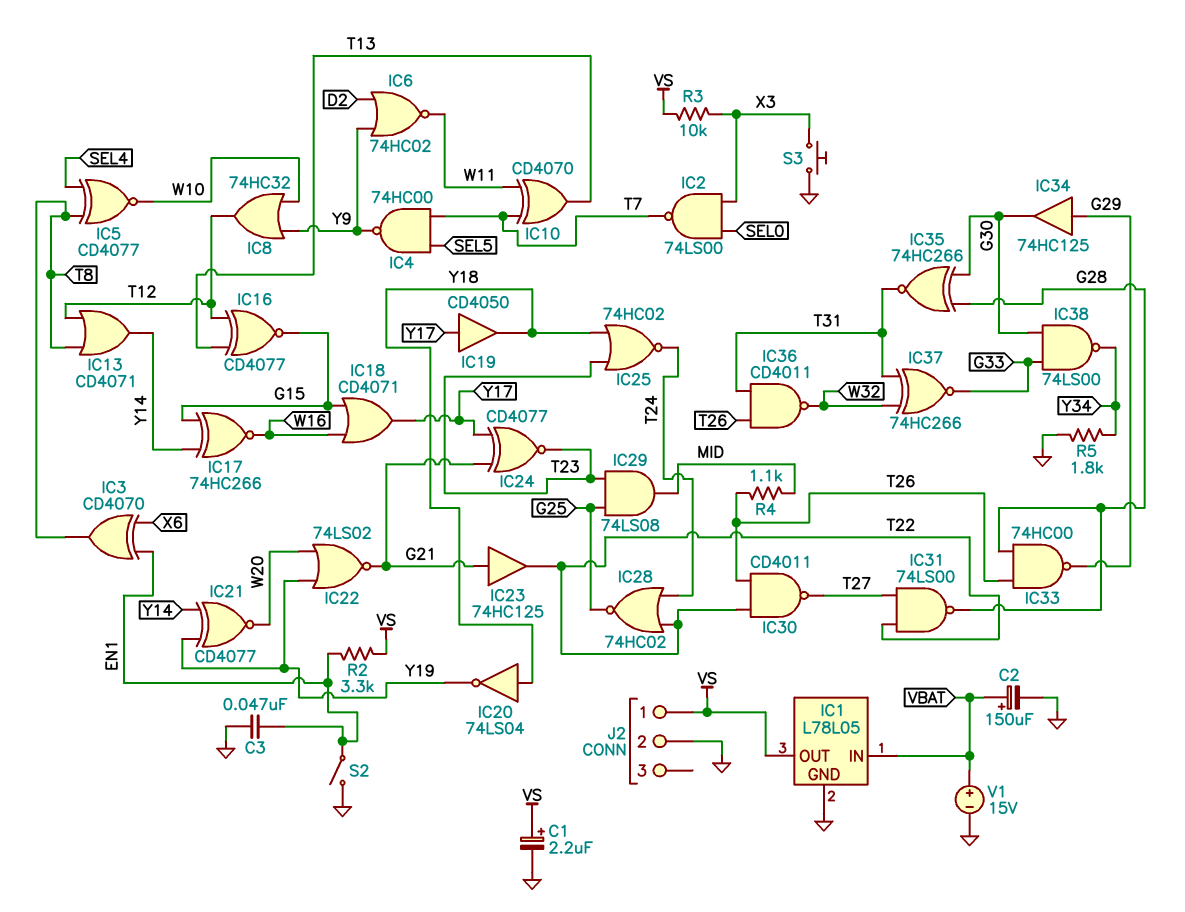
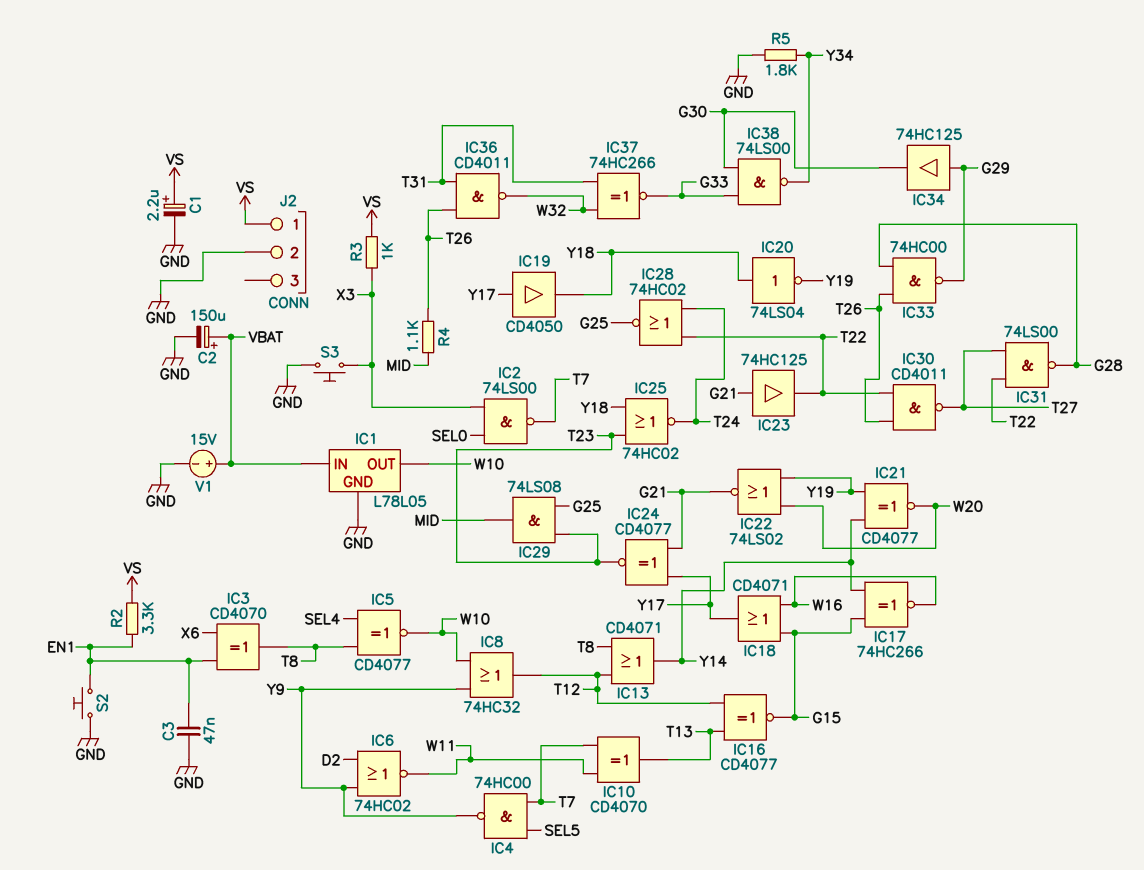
IC1 pin OUT: VS -> W10
IC35: XNOR 74HC266 (in G28, in G30, out T31) -> none
R3: 10k (VS, X3) -> 1k (VS, X3)
S2: switch (EN1, GND) -> button (EN1, GND)

